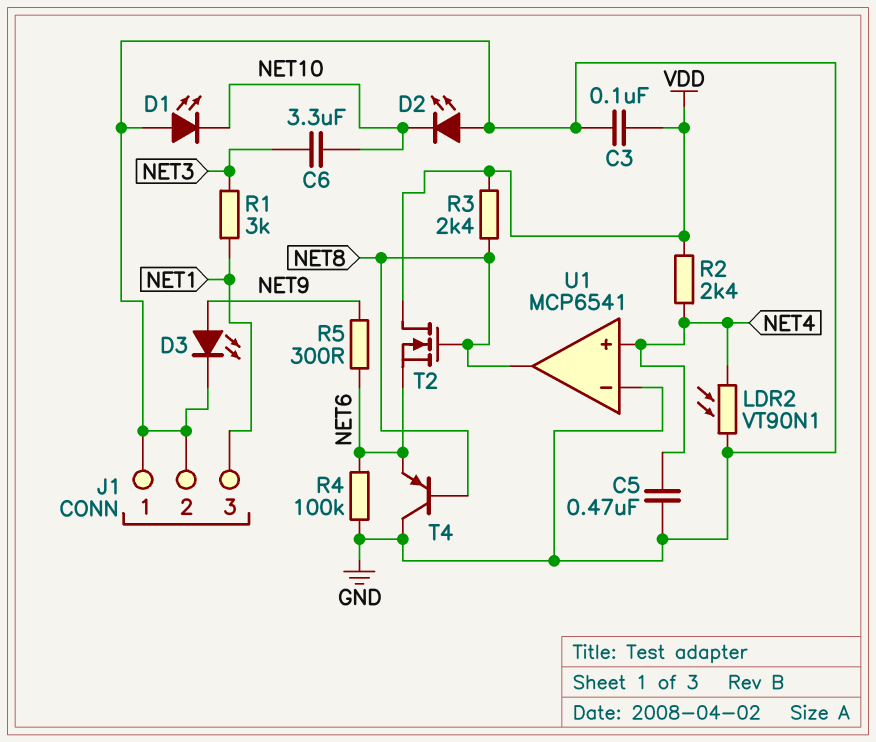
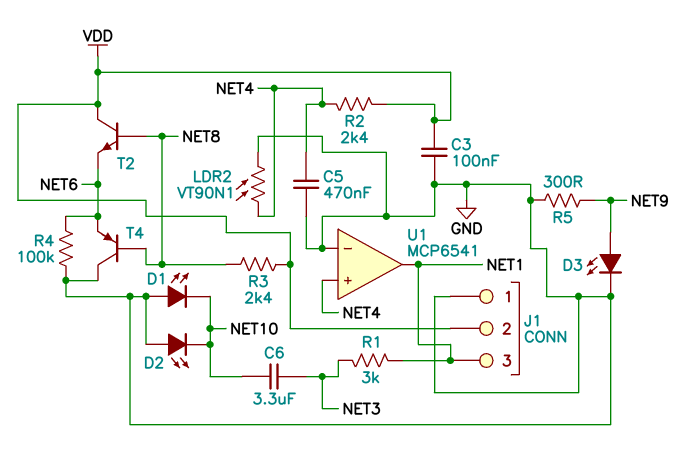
J1 pin 2: GND -> VDD
R5: 300 (NET6, NET9) -> 300 (GND, NET9)
T2: NMOS (G NET8, D VDD, S NET6) -> NPN (B NET8, C VDD, E NET6)
U1 pin out: NET8 -> NET1

